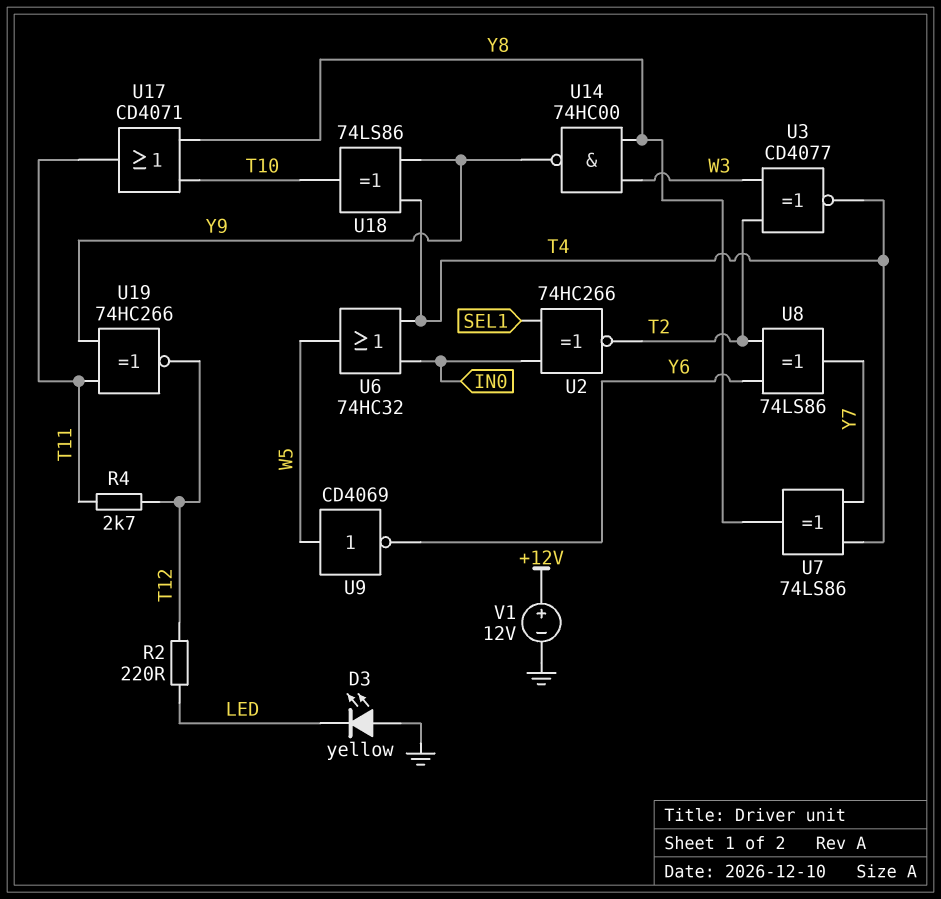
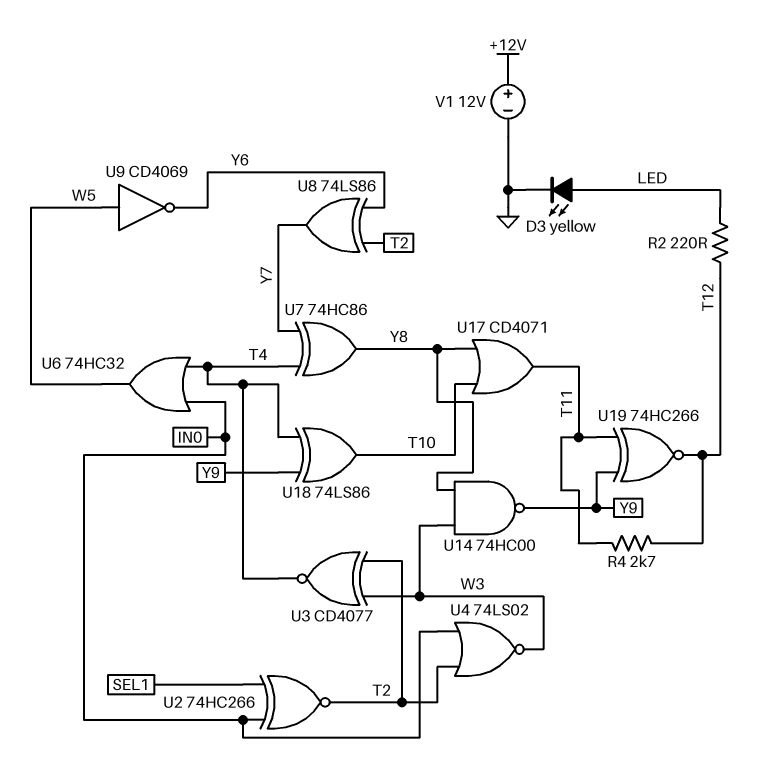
D3: LED yellow (A GND, K LED) -> LED yellow (A LED, K GND)
U4: none -> NOR 74LS02 (in IN0, in T2, out W3)
U7: XOR 74LS86 (in T4, in Y7, out Y8) -> XOR 74HC86 (in T4, in Y7, out Y8)

